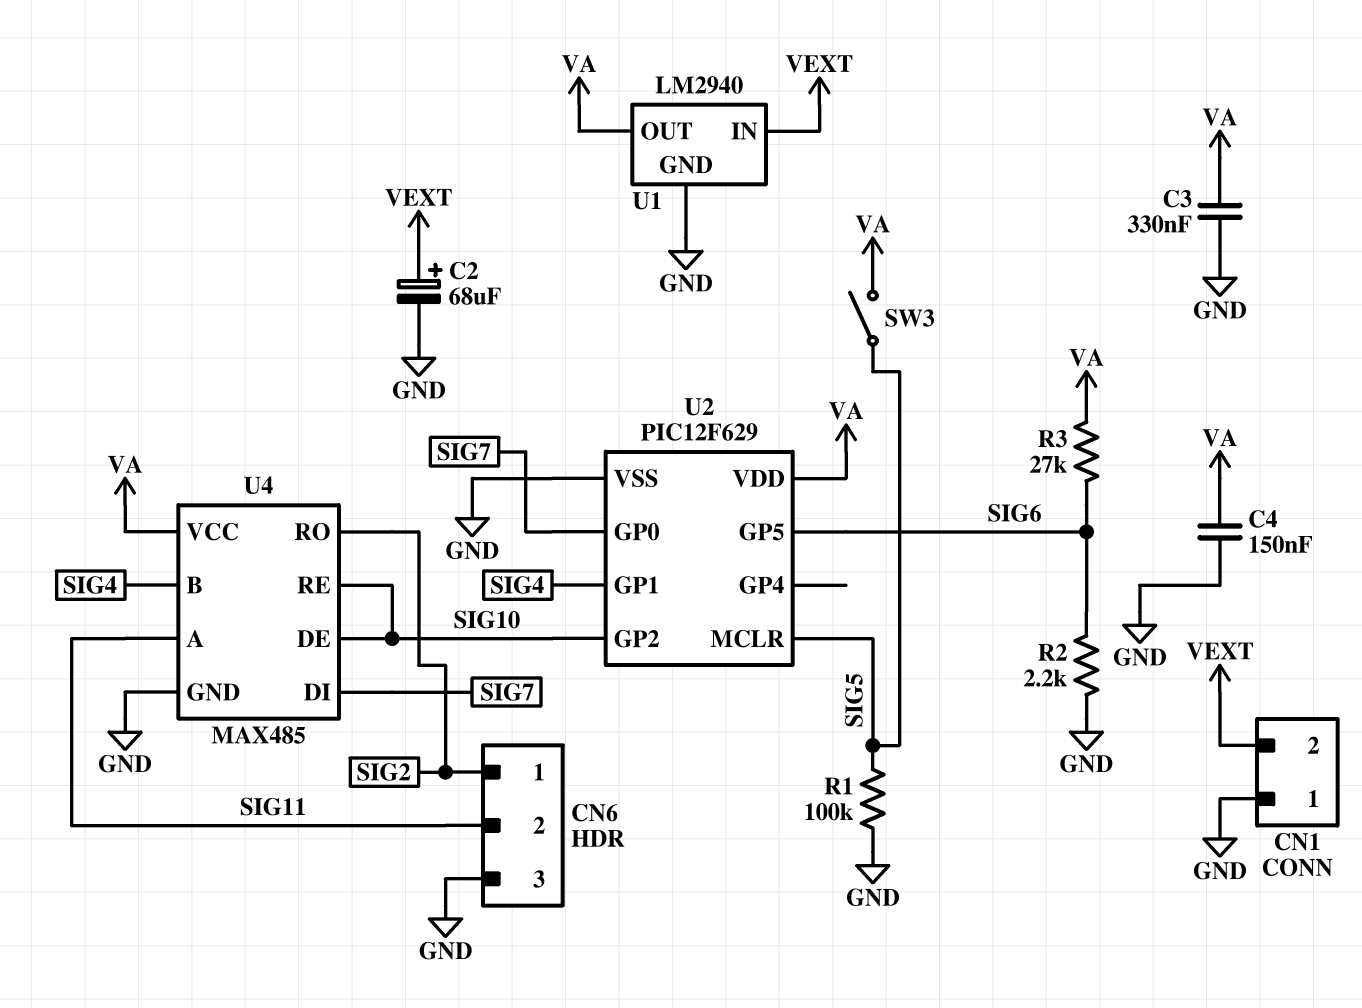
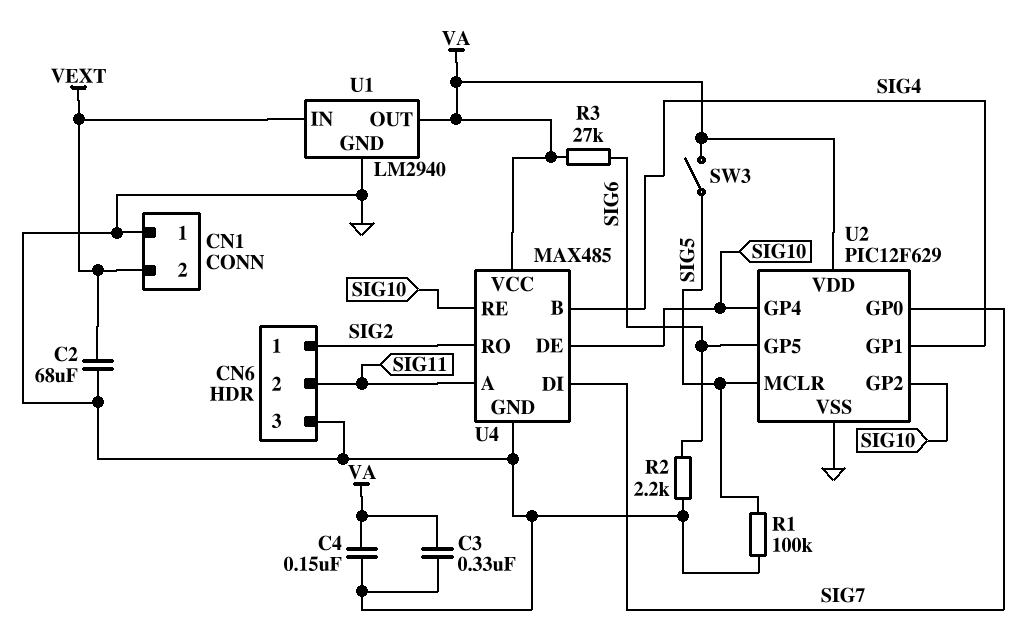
C2: 68uF (plus VEXT, minus GND) -> 68uF (GND, VEXT)
U2 pin GP4: none -> SIG10

